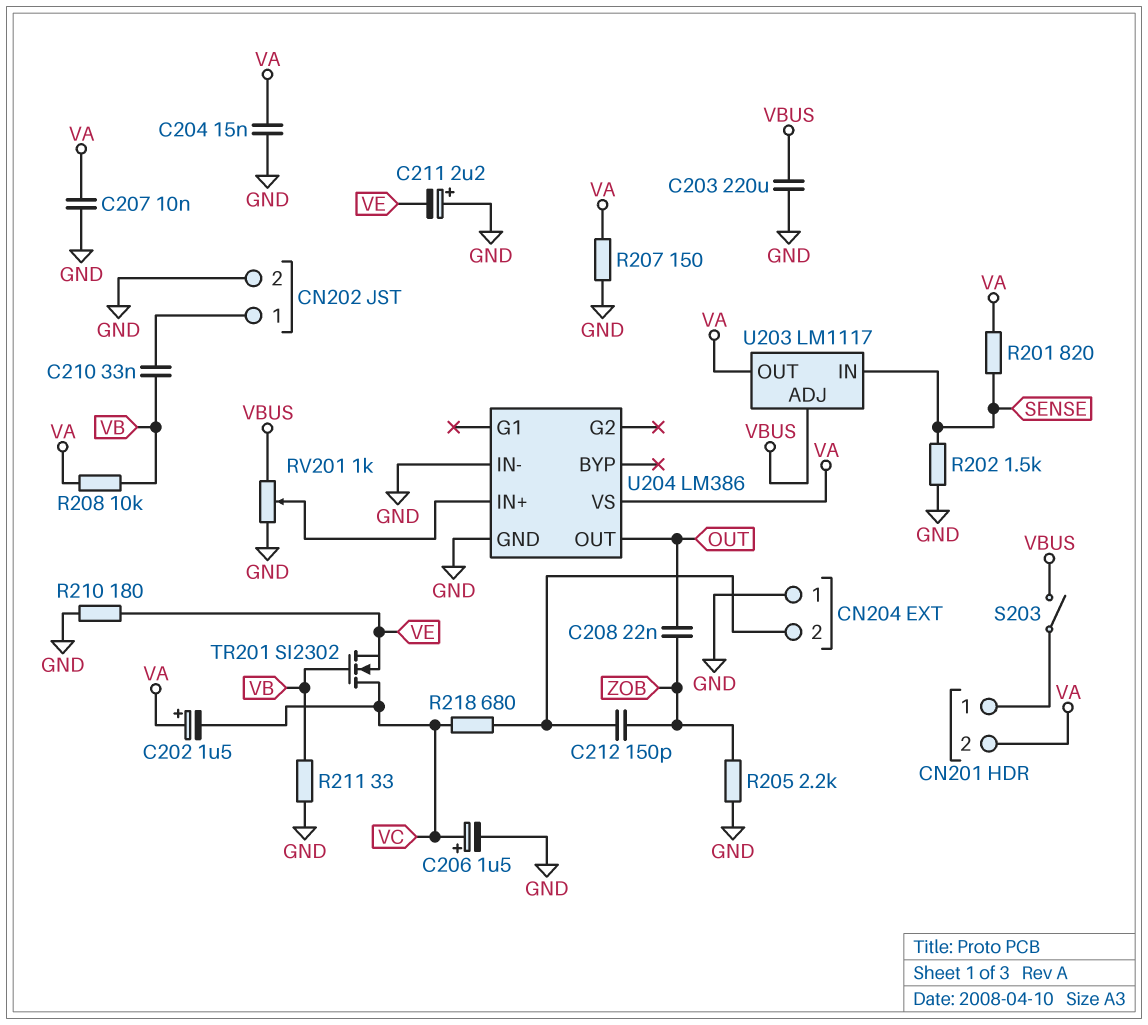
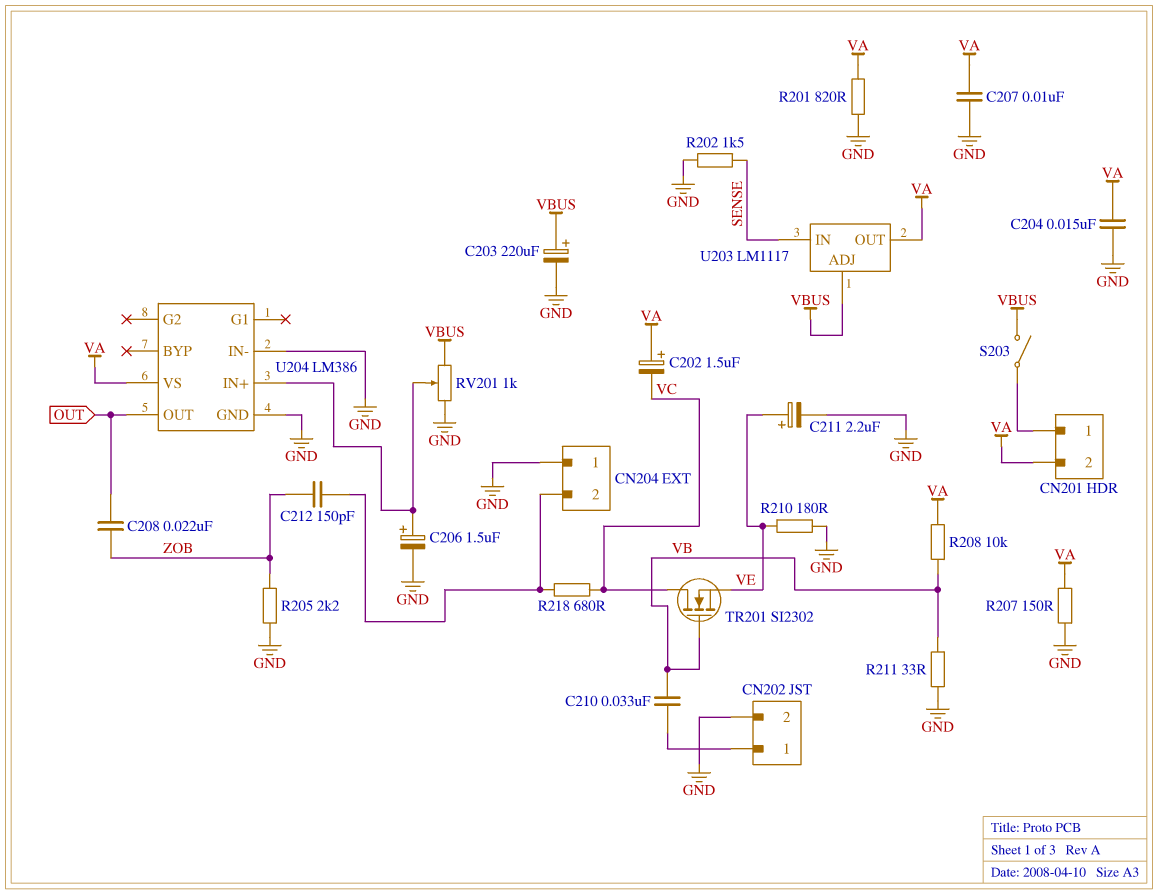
C203: 220uF (GND, VBUS) -> 220uF (plus VBUS, minus GND)
C206: 1.5uF (plus VC, minus GND) -> 1.5uF (plus U204/IN+, minus GND)
C211: 2.2uF (plus GND, minus VE) -> 2.2uF (plus VE, minus GND)
R201: 820 (SENSE, VA) -> 820 (GND, VA)

